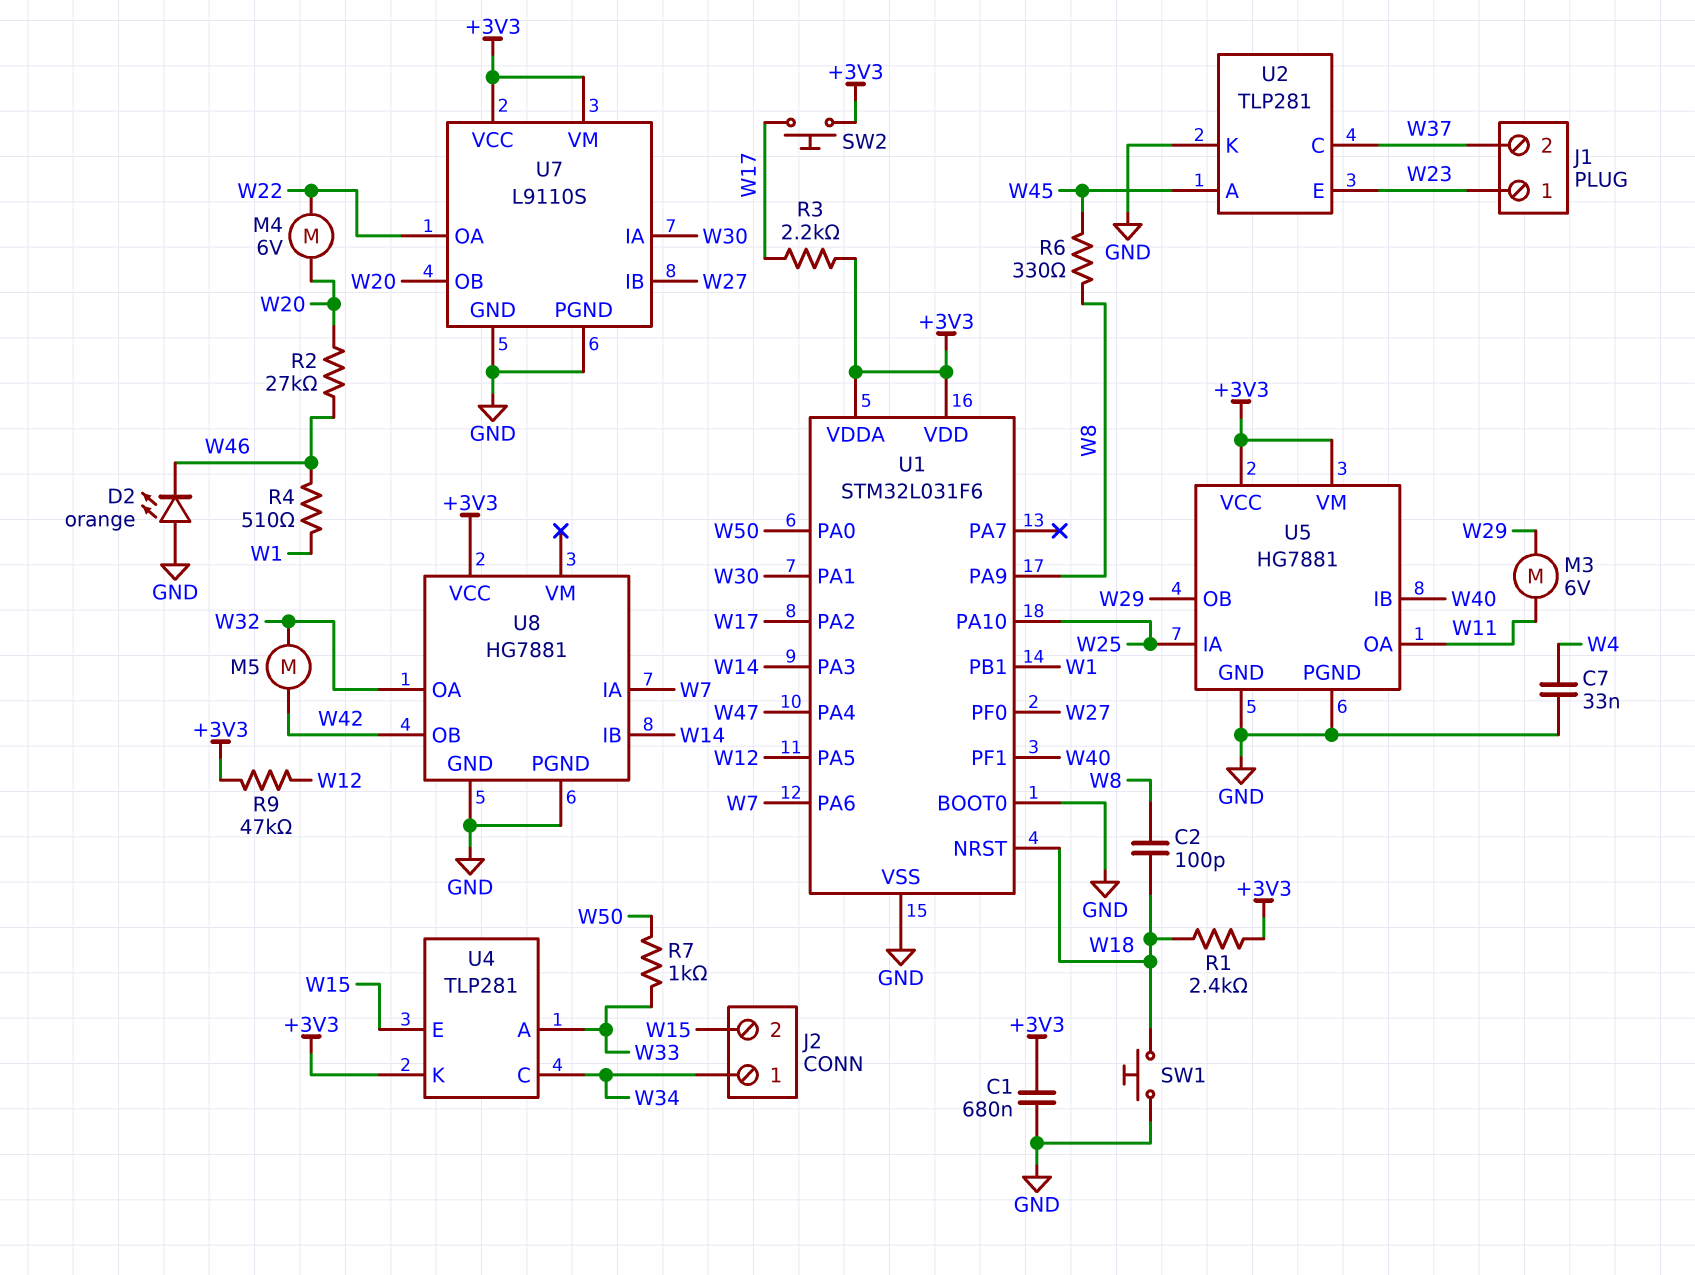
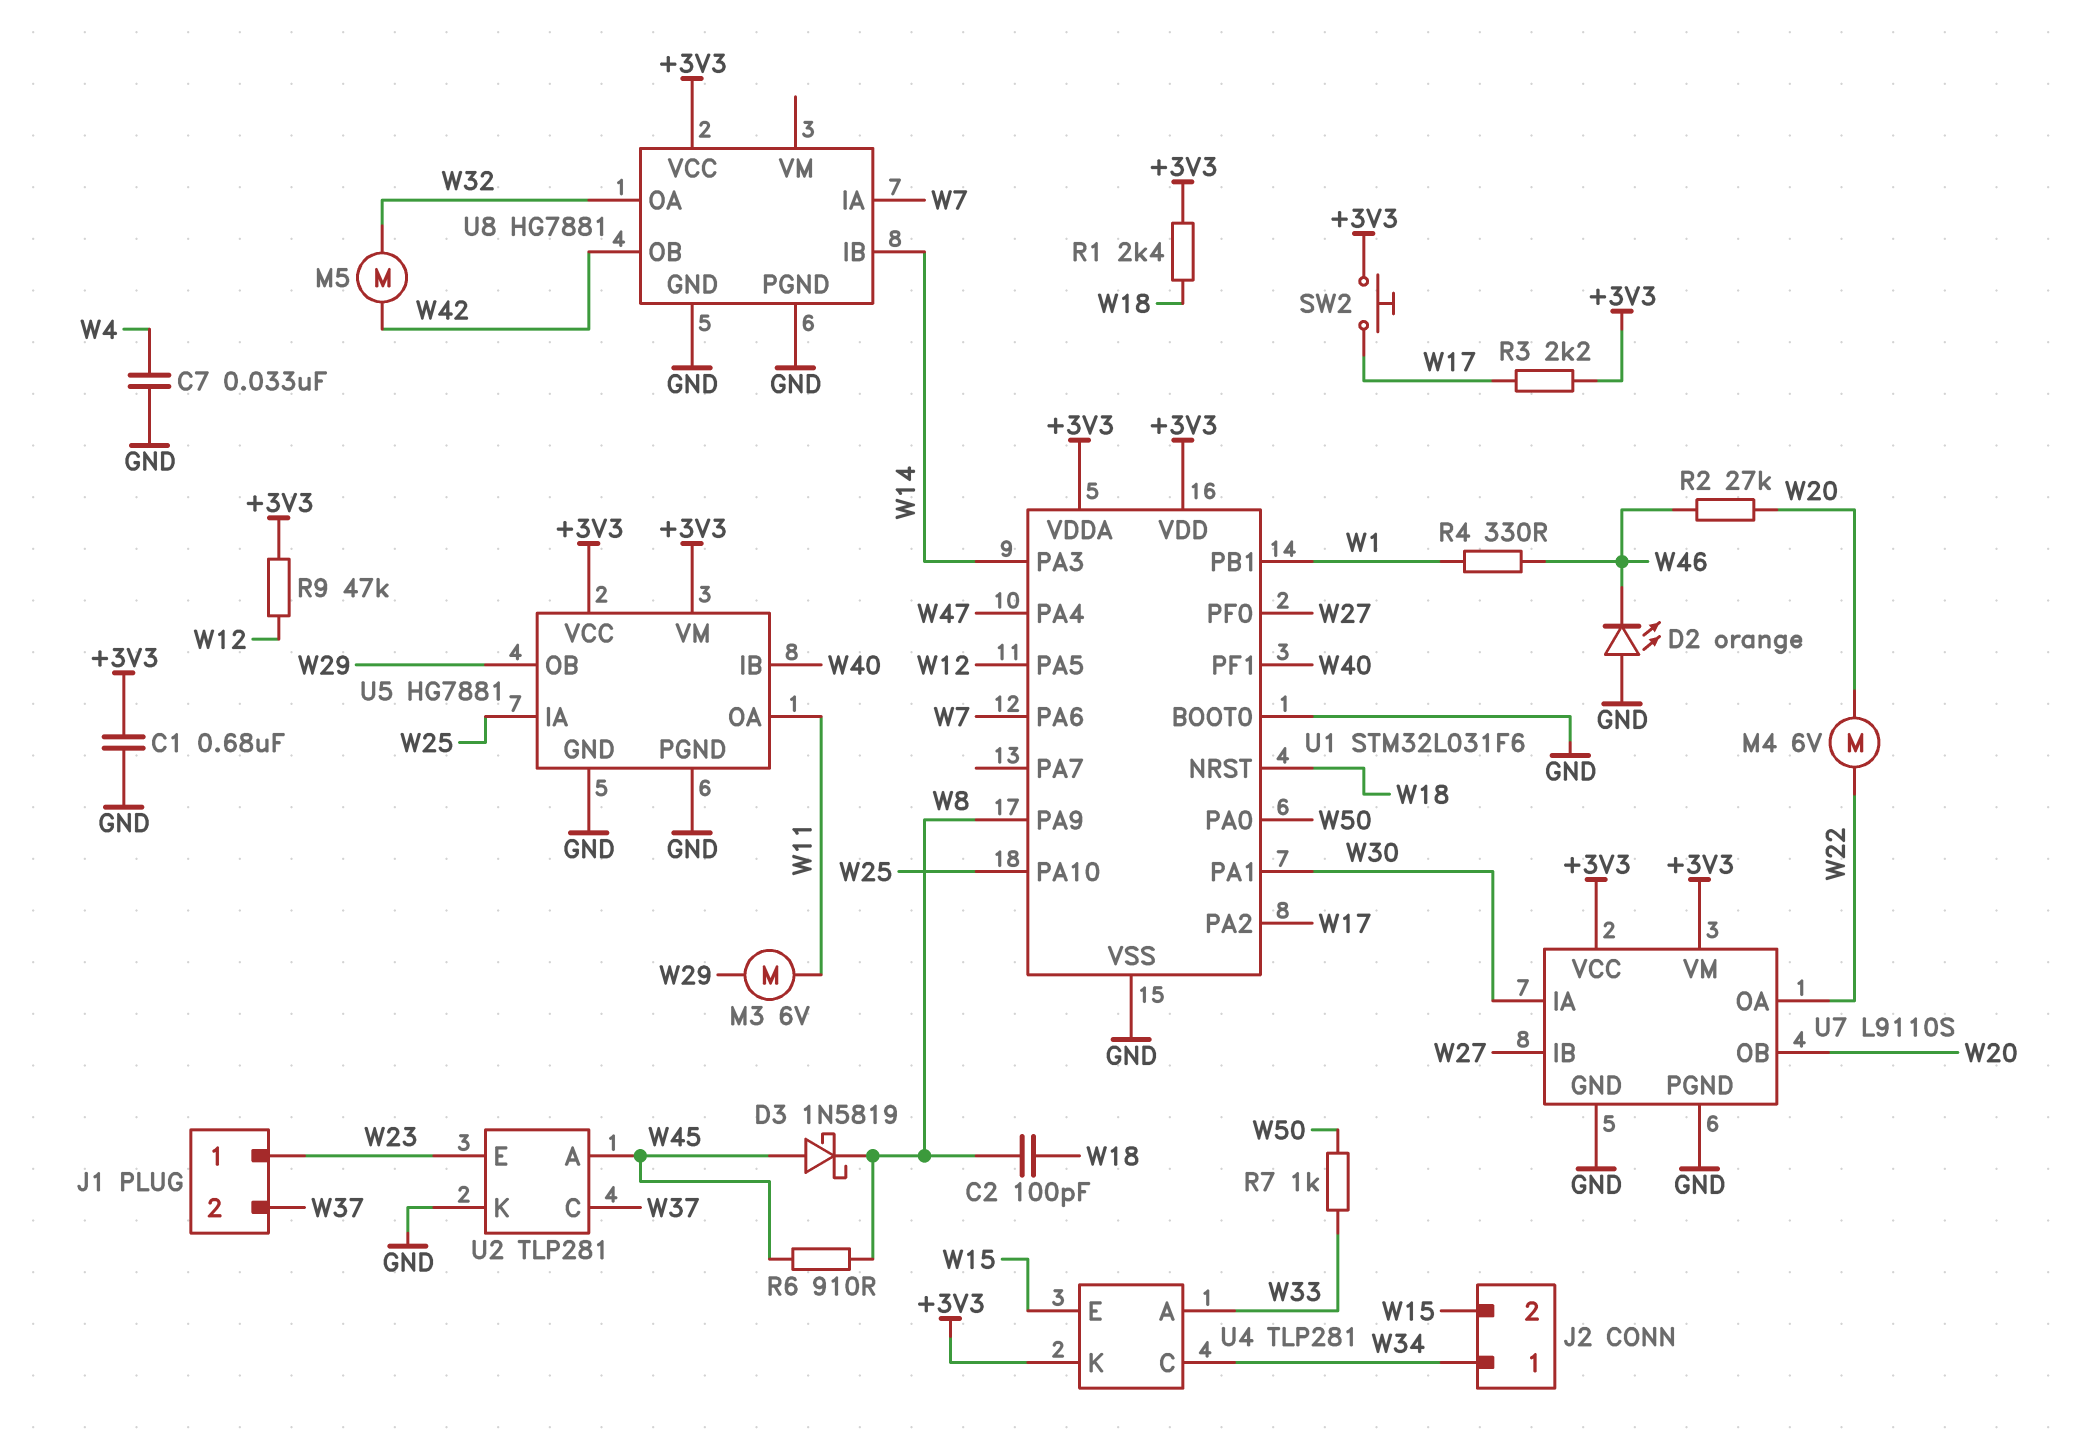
D3: none -> schottky 1N5819 (A W45, K W8)
R4: 510 (W1, W46) -> 330 (W1, W46)
R6: 330 (W8, W45) -> 910 (W8, W45)
SW1: button (GND, W18) -> none

